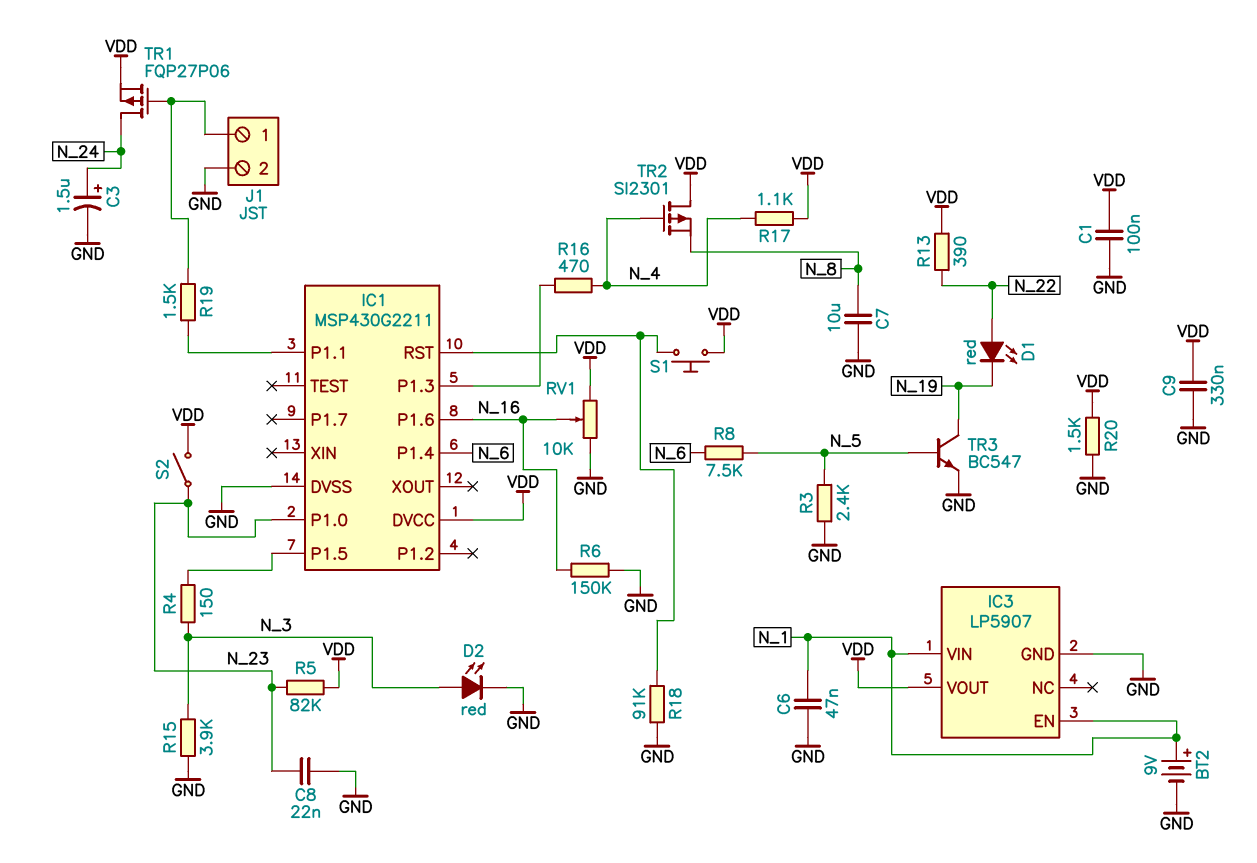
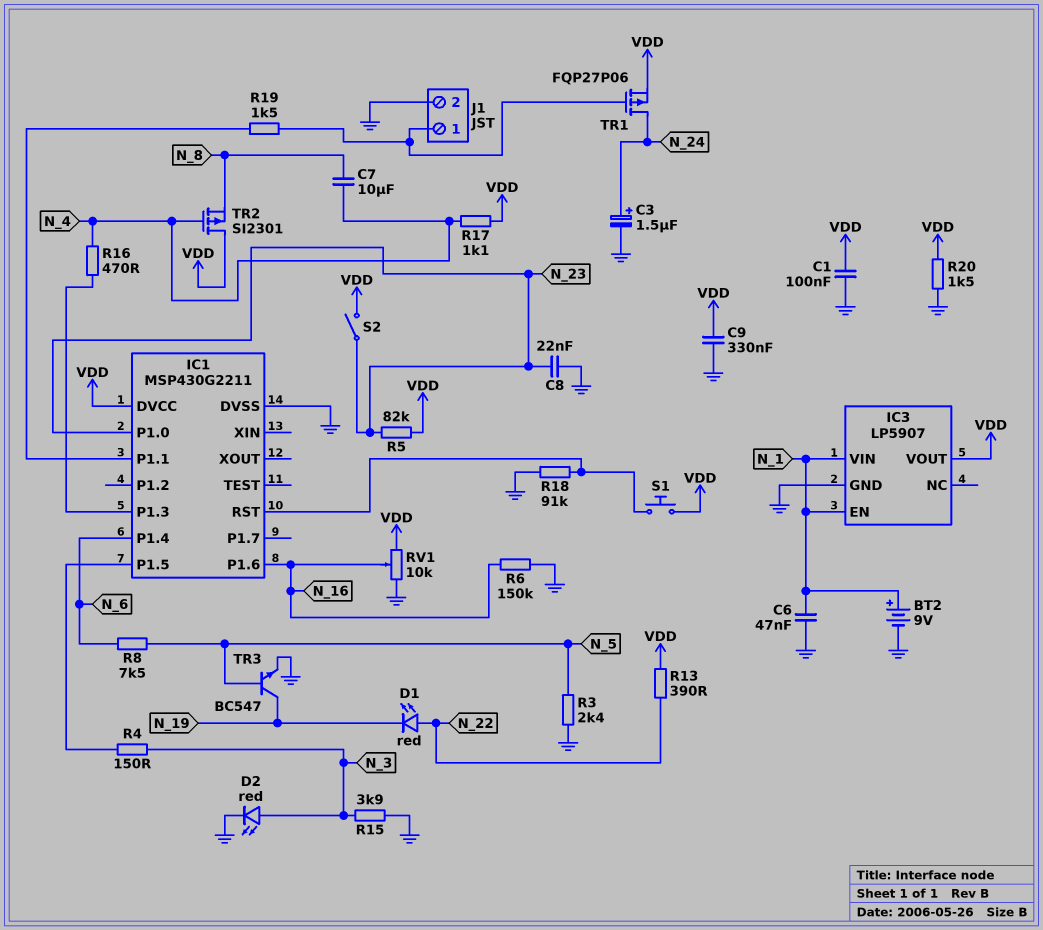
C7: 10uF (GND, N_8) -> 10uF (N_4, N_8)

